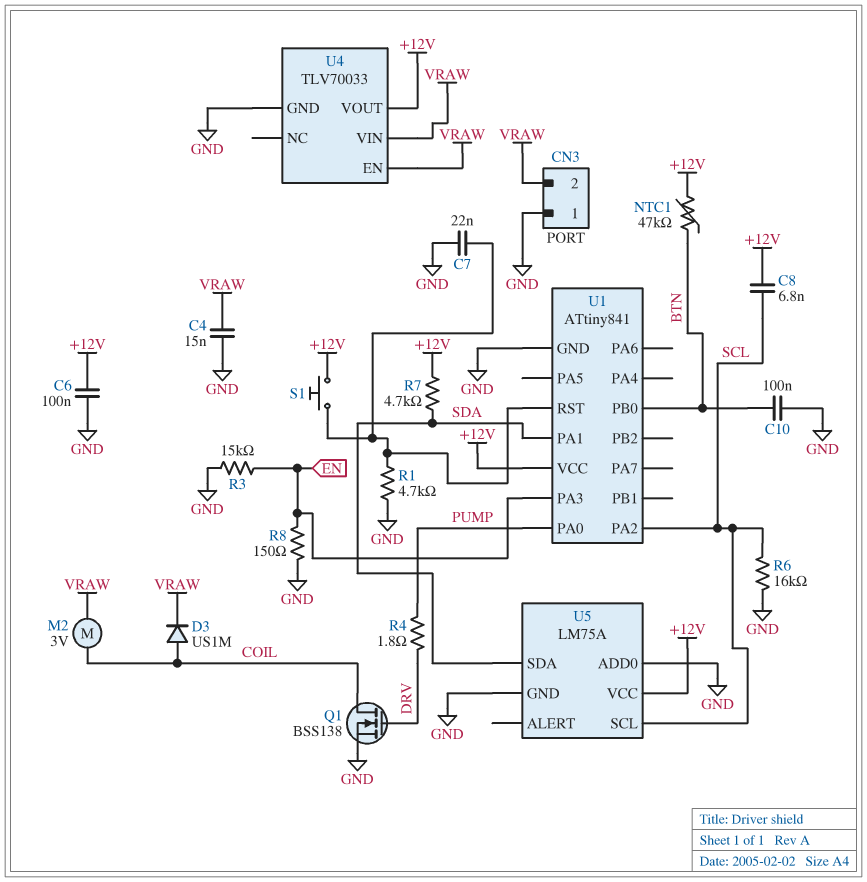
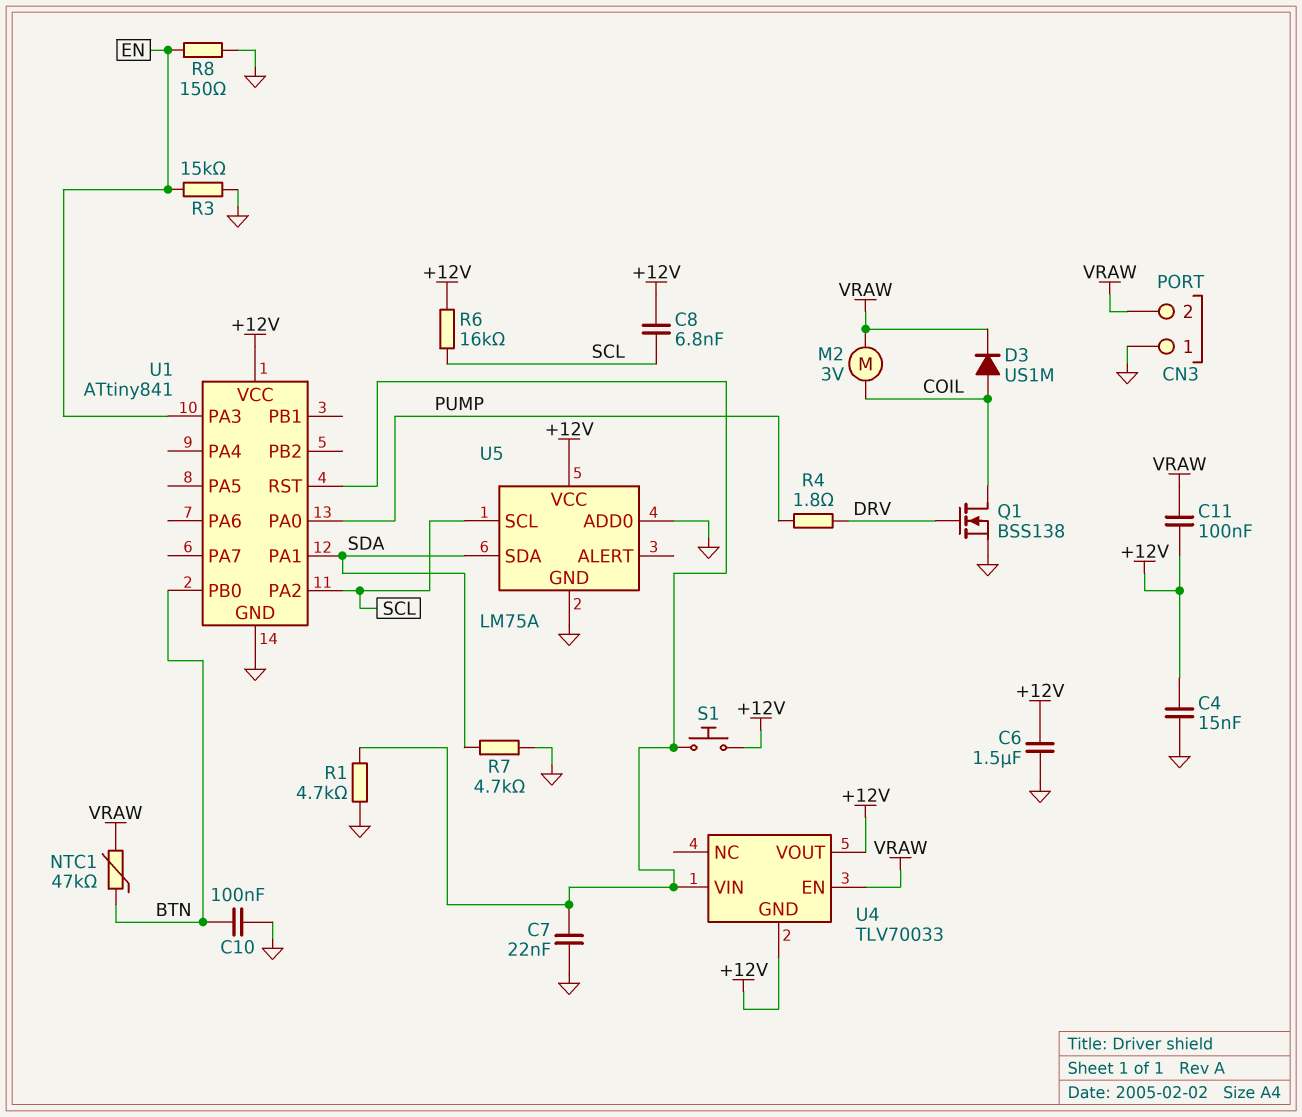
C4: 15nF (GND, VRAW) -> 15nF (+12V, GND)
C6: 100nF (+12V, GND) -> 1.5uF (+12V, GND)
C11: none -> 100nF (+12V, VRAW)
NTC1: 47k (+12V, BTN) -> 47k (BTN, VRAW)
R6: 16k (GND, SCL) -> 16k (+12V, SCL)
R7: 4.7k (+12V, SDA) -> 4.7k (GND, SDA)
U4 pin GND: GND -> +12V
U4 pin VIN: VRAW -> U1/RST

